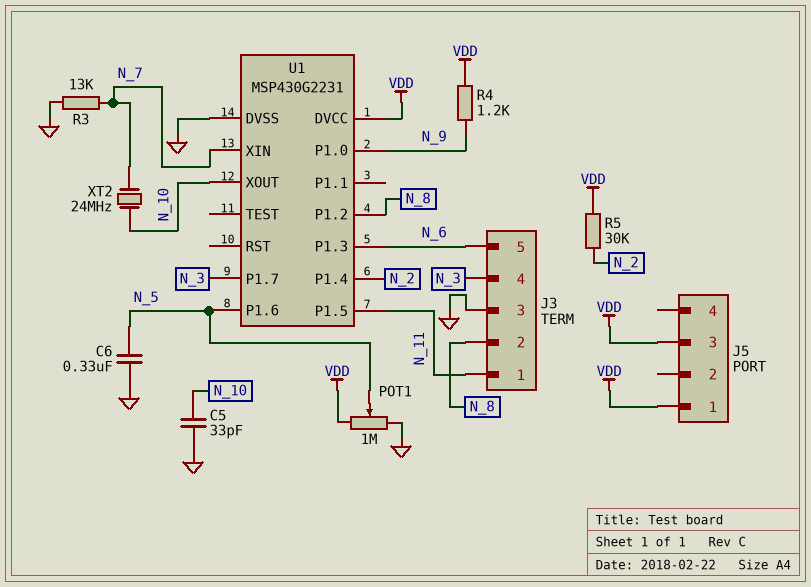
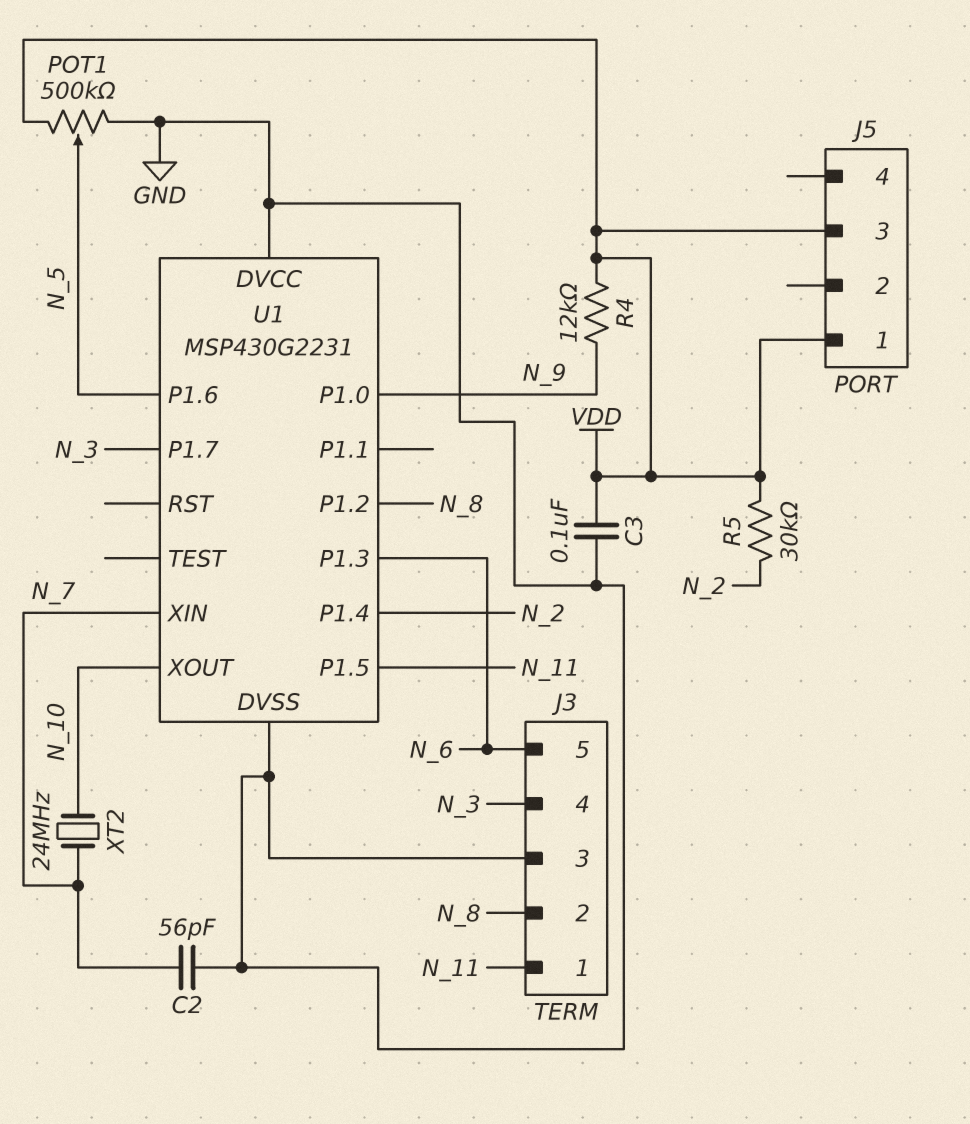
C2: none -> 56pF (GND, N_7)
C3: none -> 100nF (GND, VDD)
C5: 33pF (GND, N_10) -> none
C6: 330nF (GND, N_5) -> none
POT1: 1M (GND, VDD, wiper N_5) -> 500k (GND, VDD, wiper N_5)
R3: 13k (GND, N_7) -> none
R4: 1.2k (N_9, VDD) -> 12k (N_9, VDD)
U1 pin DVCC: VDD -> GND

